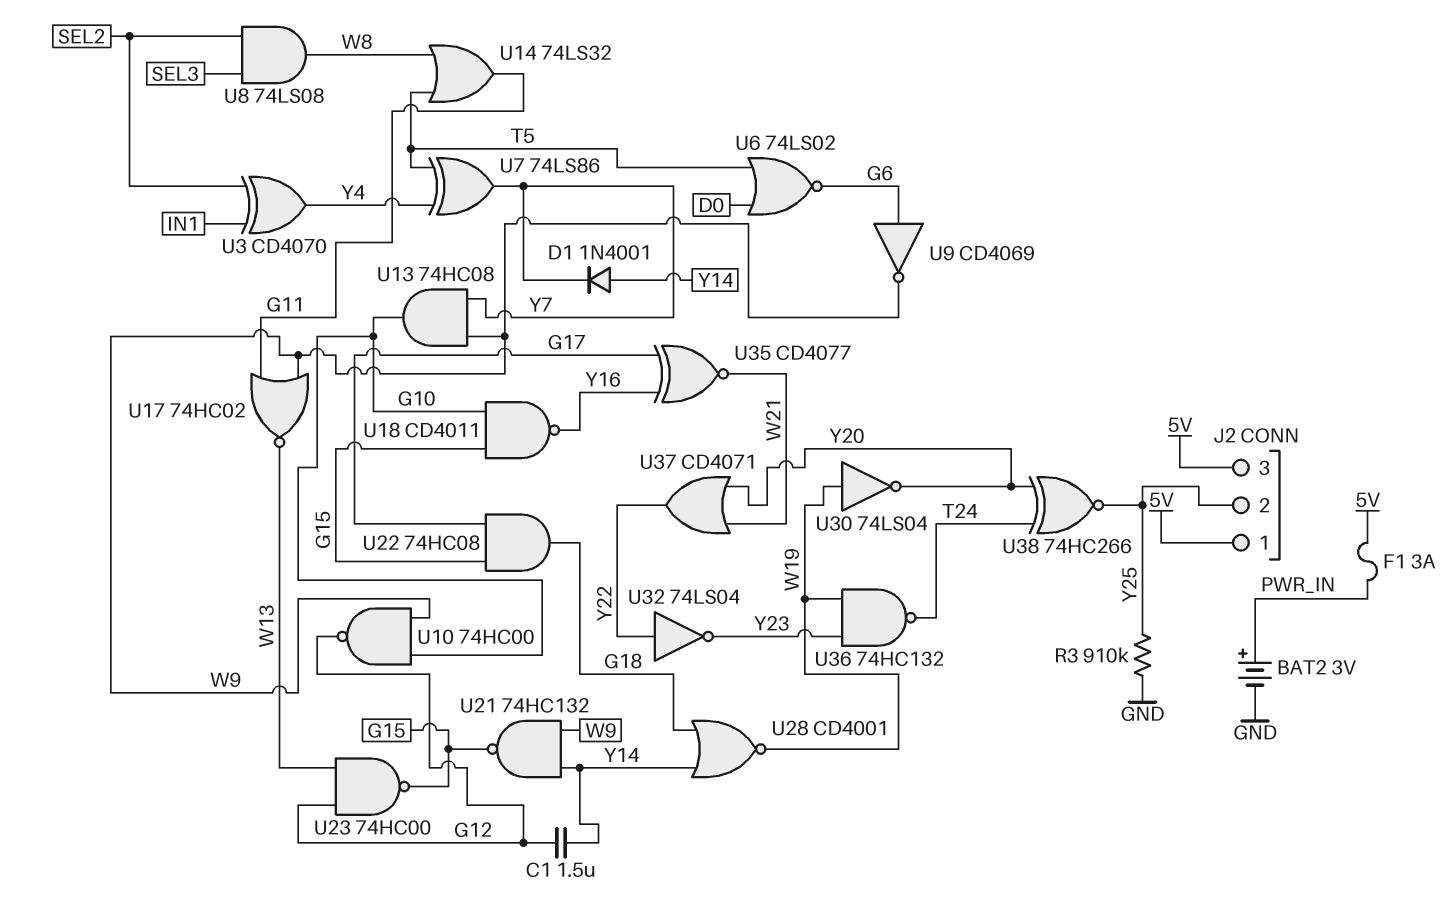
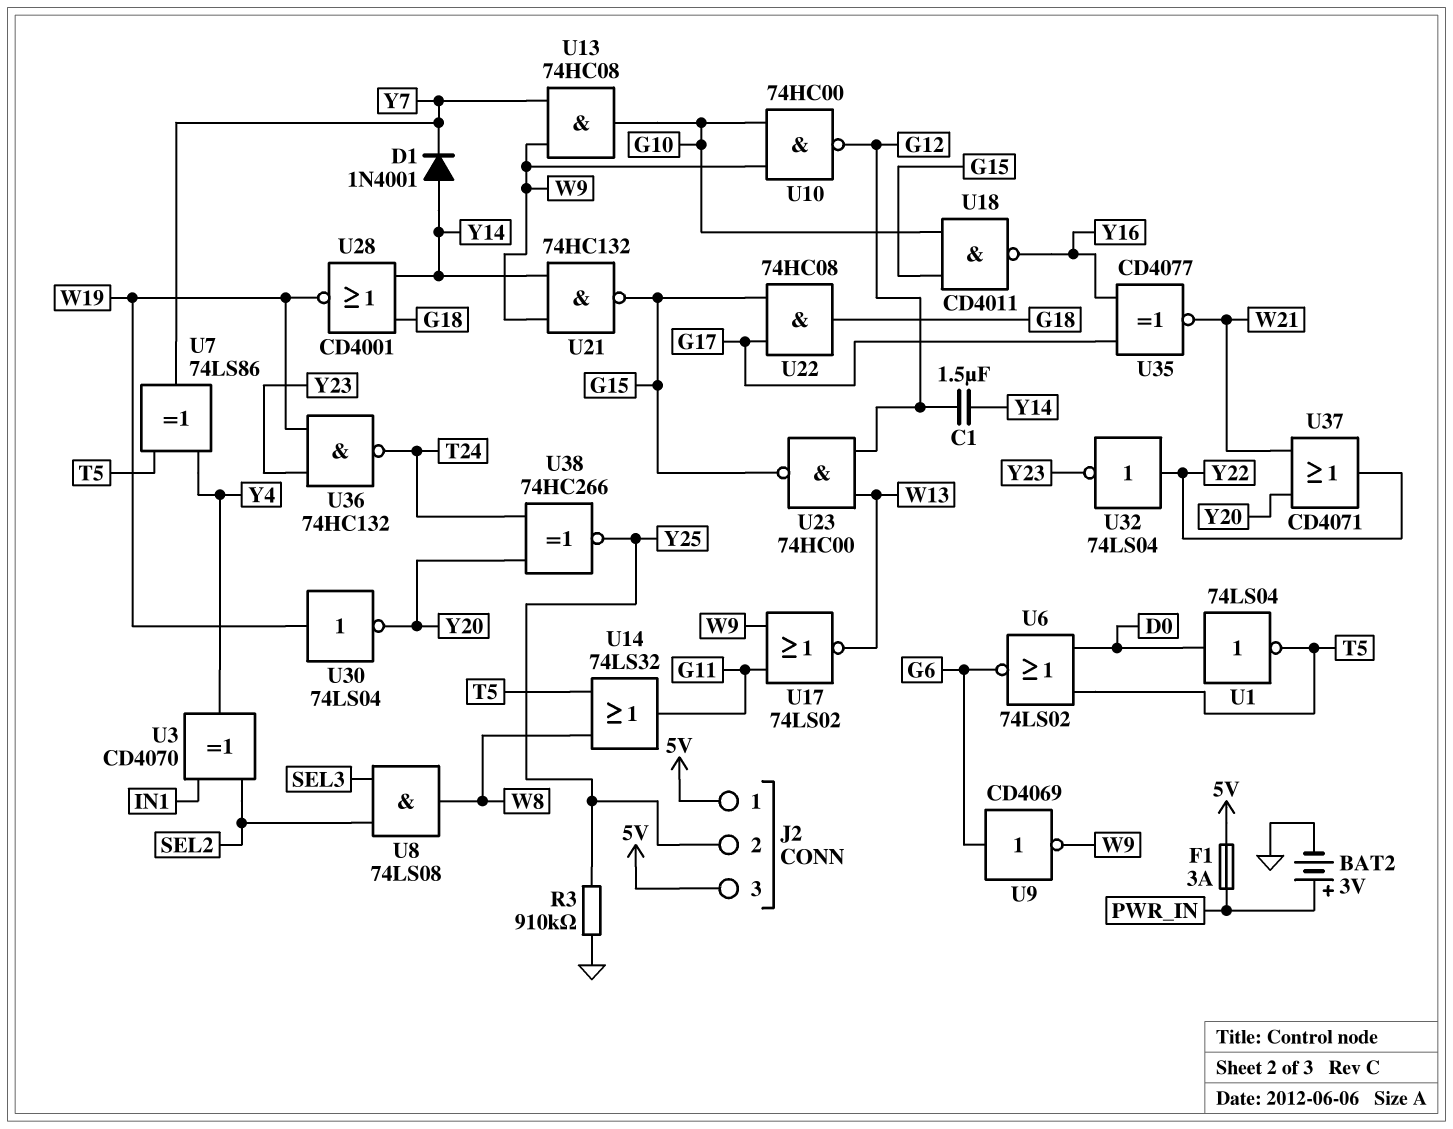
U1: none -> NOT 74LS04 (in D0, out T5)
U17: NOR 74HC02 (in G11, in W9, out W13) -> NOR 74LS02 (in G11, in W9, out W13)

